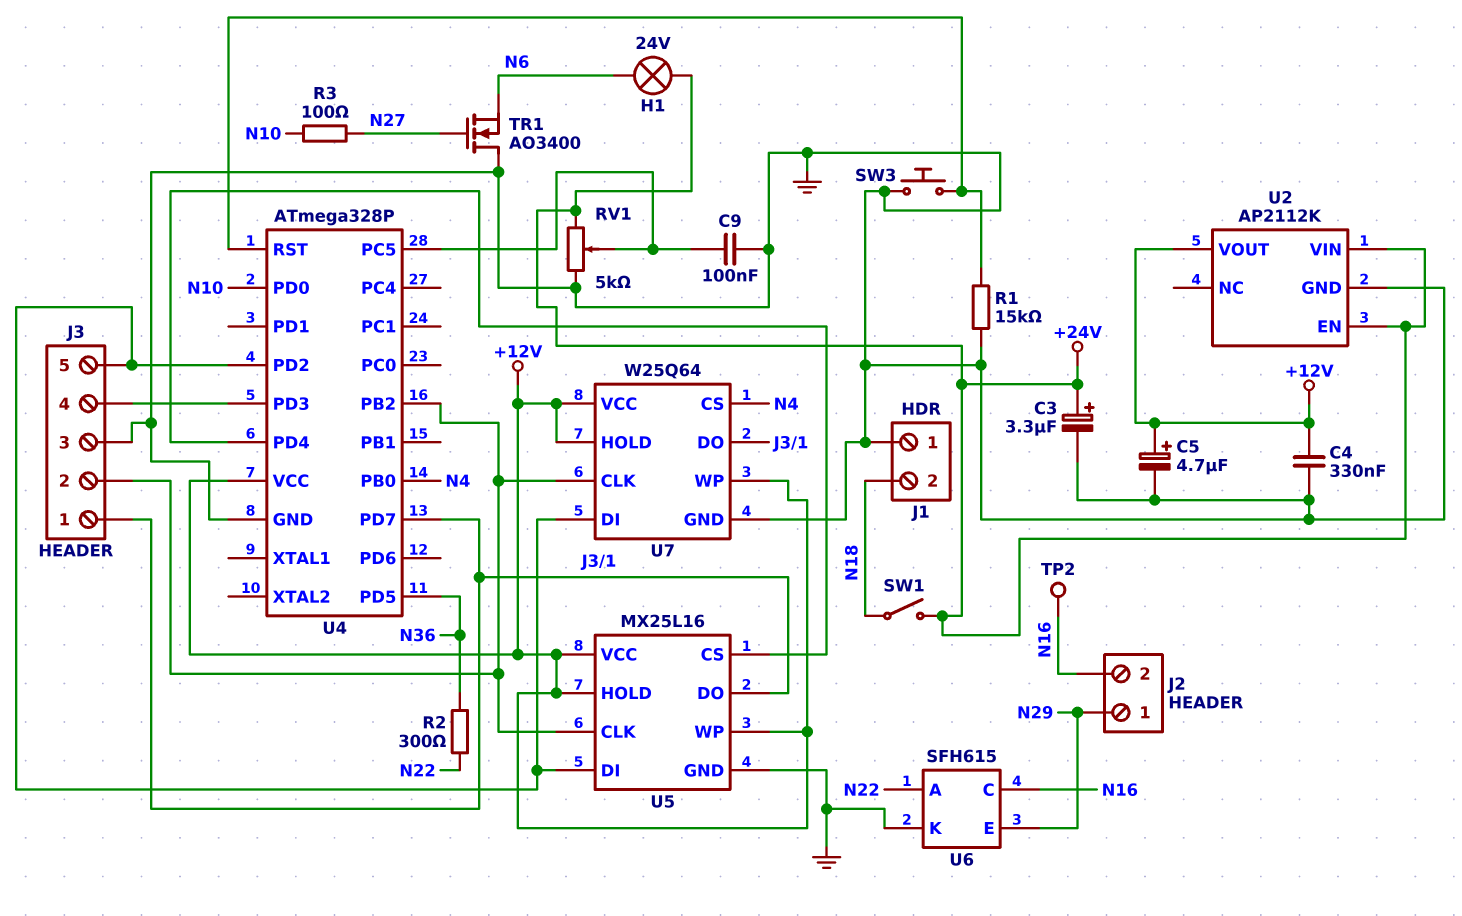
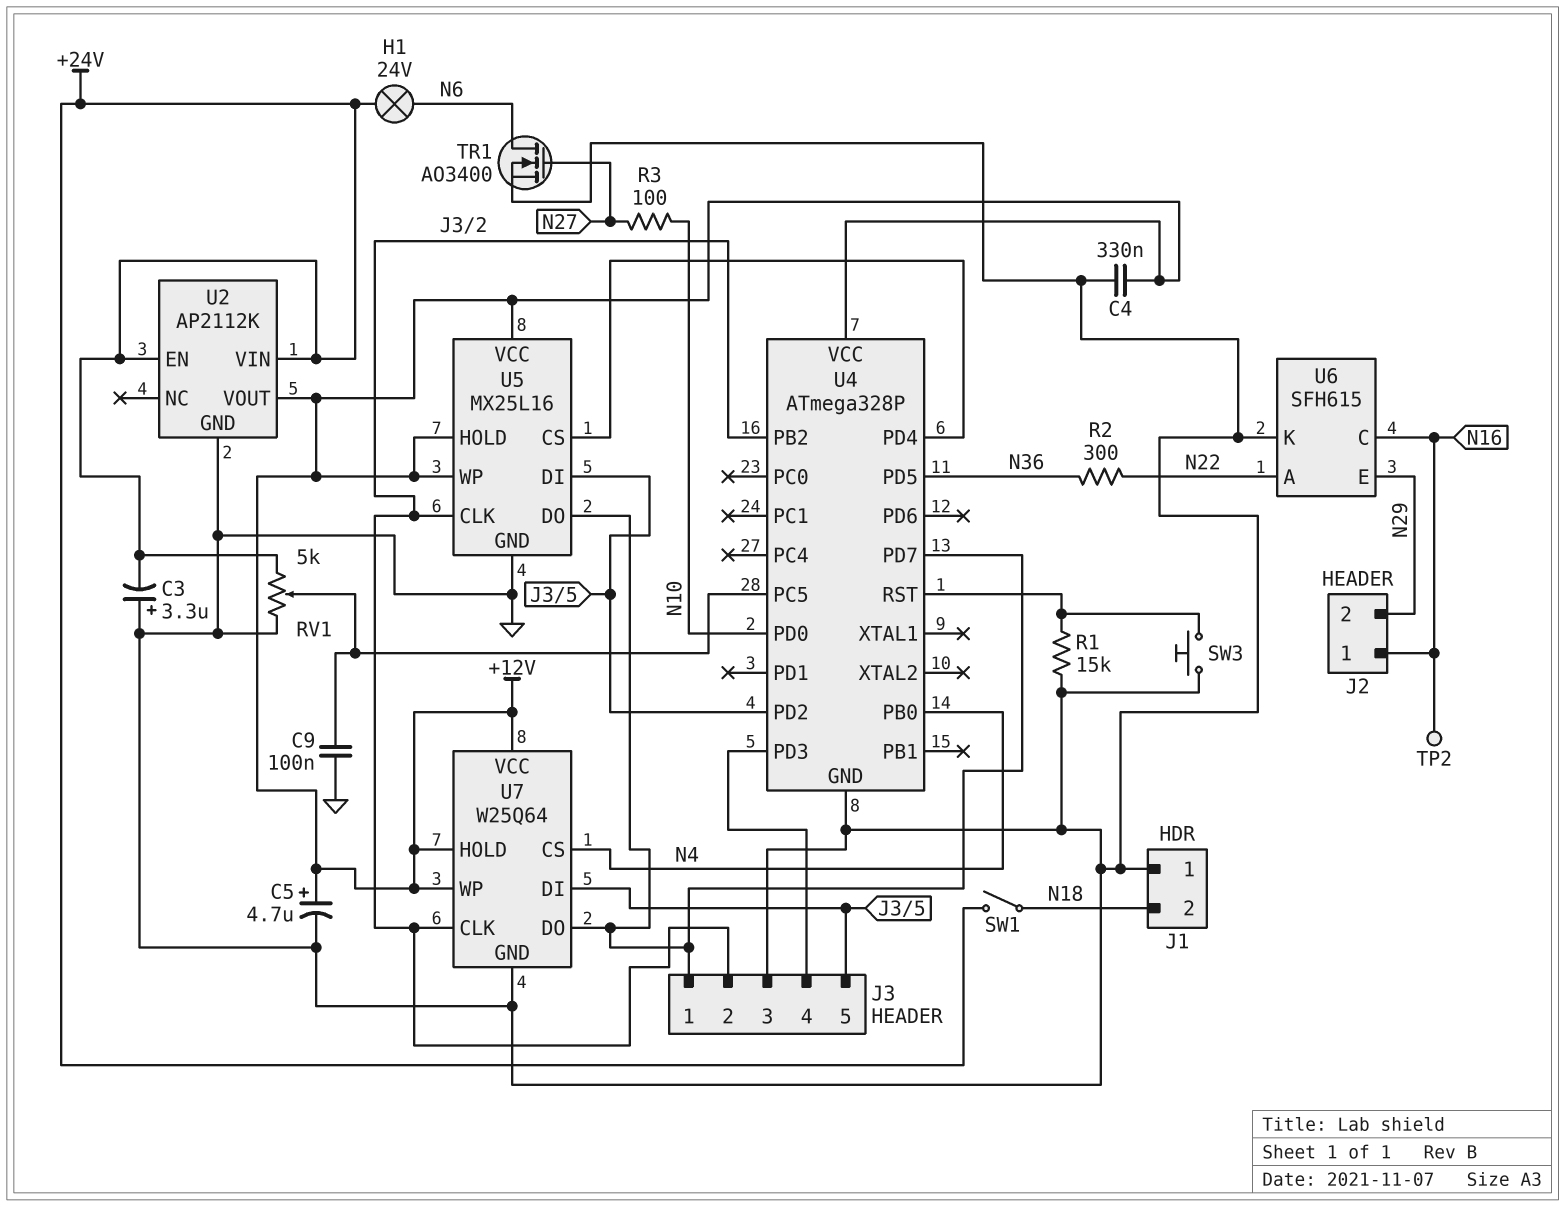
C3: 3.3uF (plus +24V, minus GND) -> 3.3uF (plus GND, minus +24V)
J2 pin 1: N29 -> N16
J2 pin 2: N16 -> N29
TR1: NMOS AO3400 (G N27, D GND, S N6) -> NMOS AO3400 (G N27, D N6, S GND)

